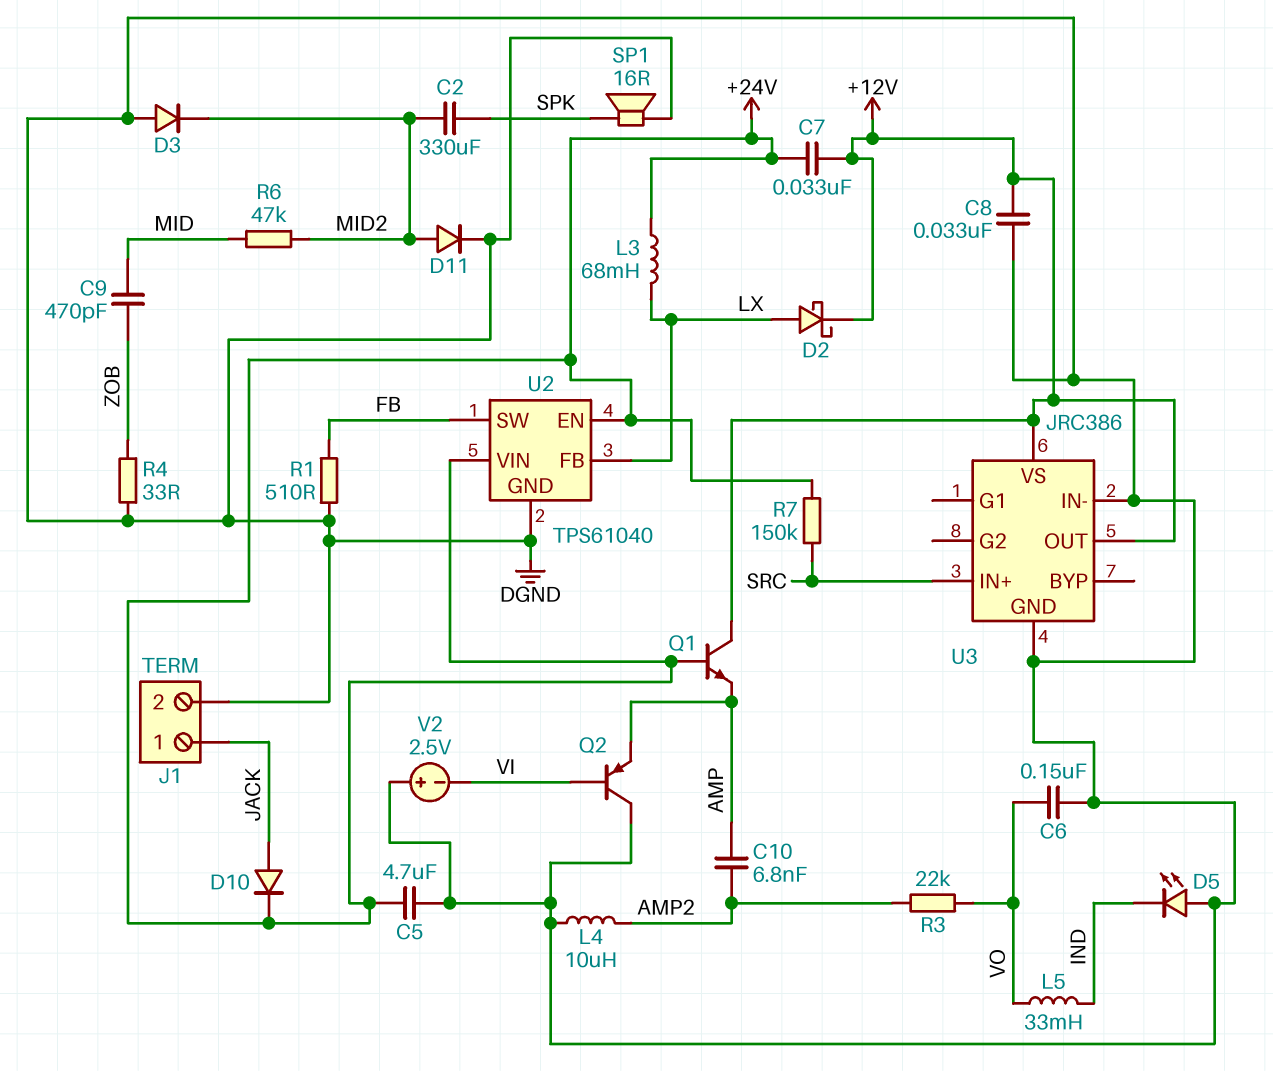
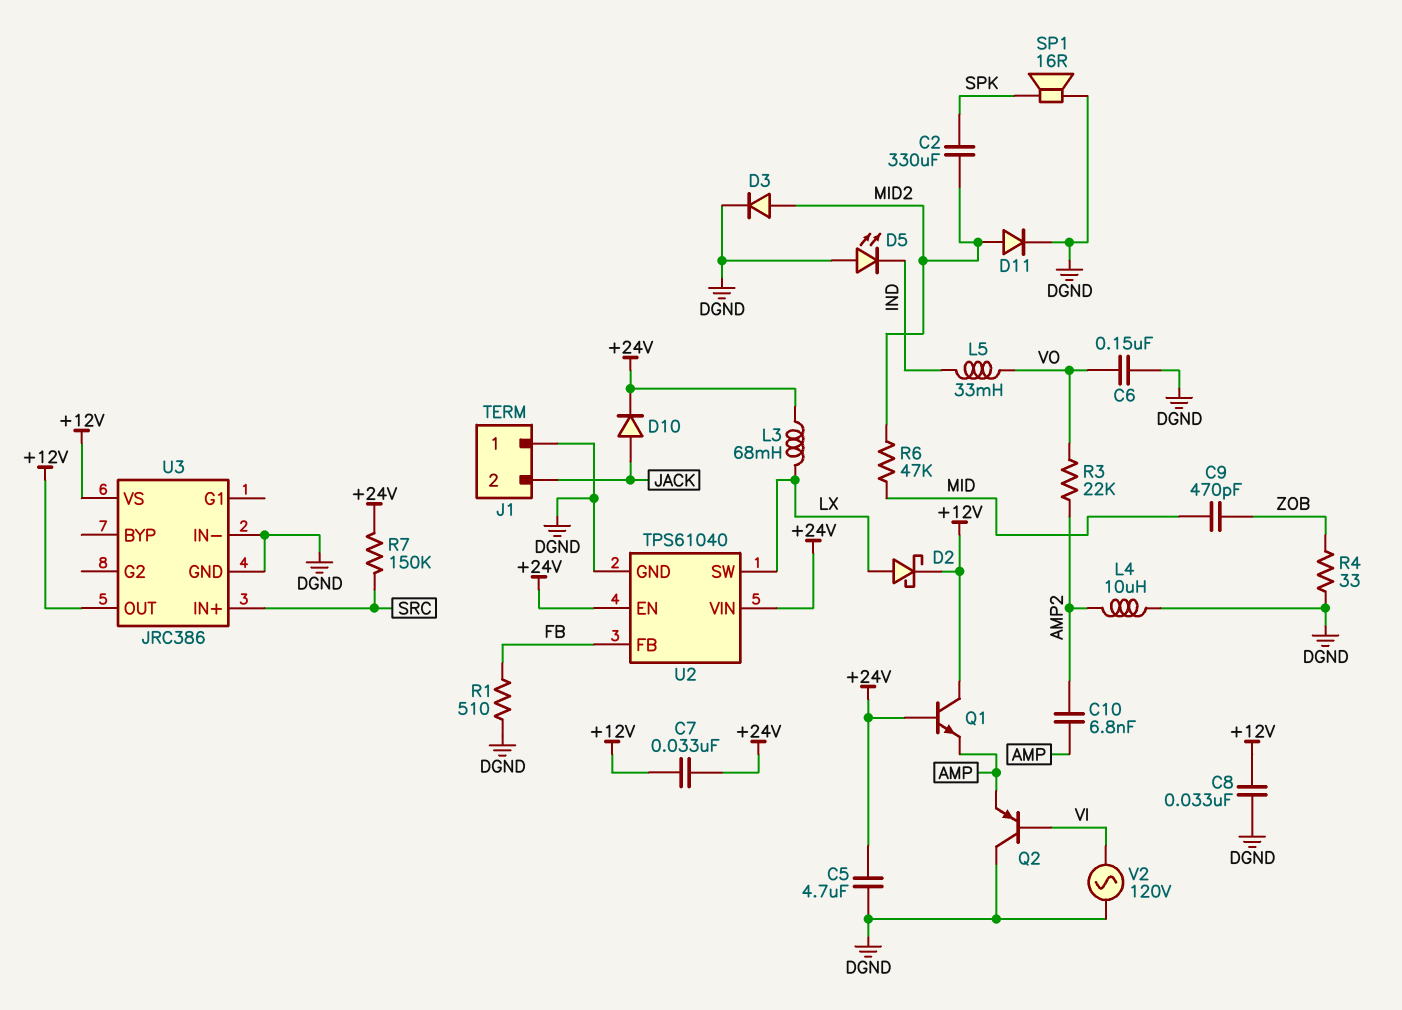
D3: diode (A DGND, K MID2) -> diode (A MID2, K DGND)
J1 pin 1: JACK -> DGND
J1 pin 2: DGND -> JACK
U2 pin FB: LX -> FB
U2 pin SW: FB -> LX
V2: 2.5V (plus DGND, minus VI) -> AC 120V (DGND, VI)

